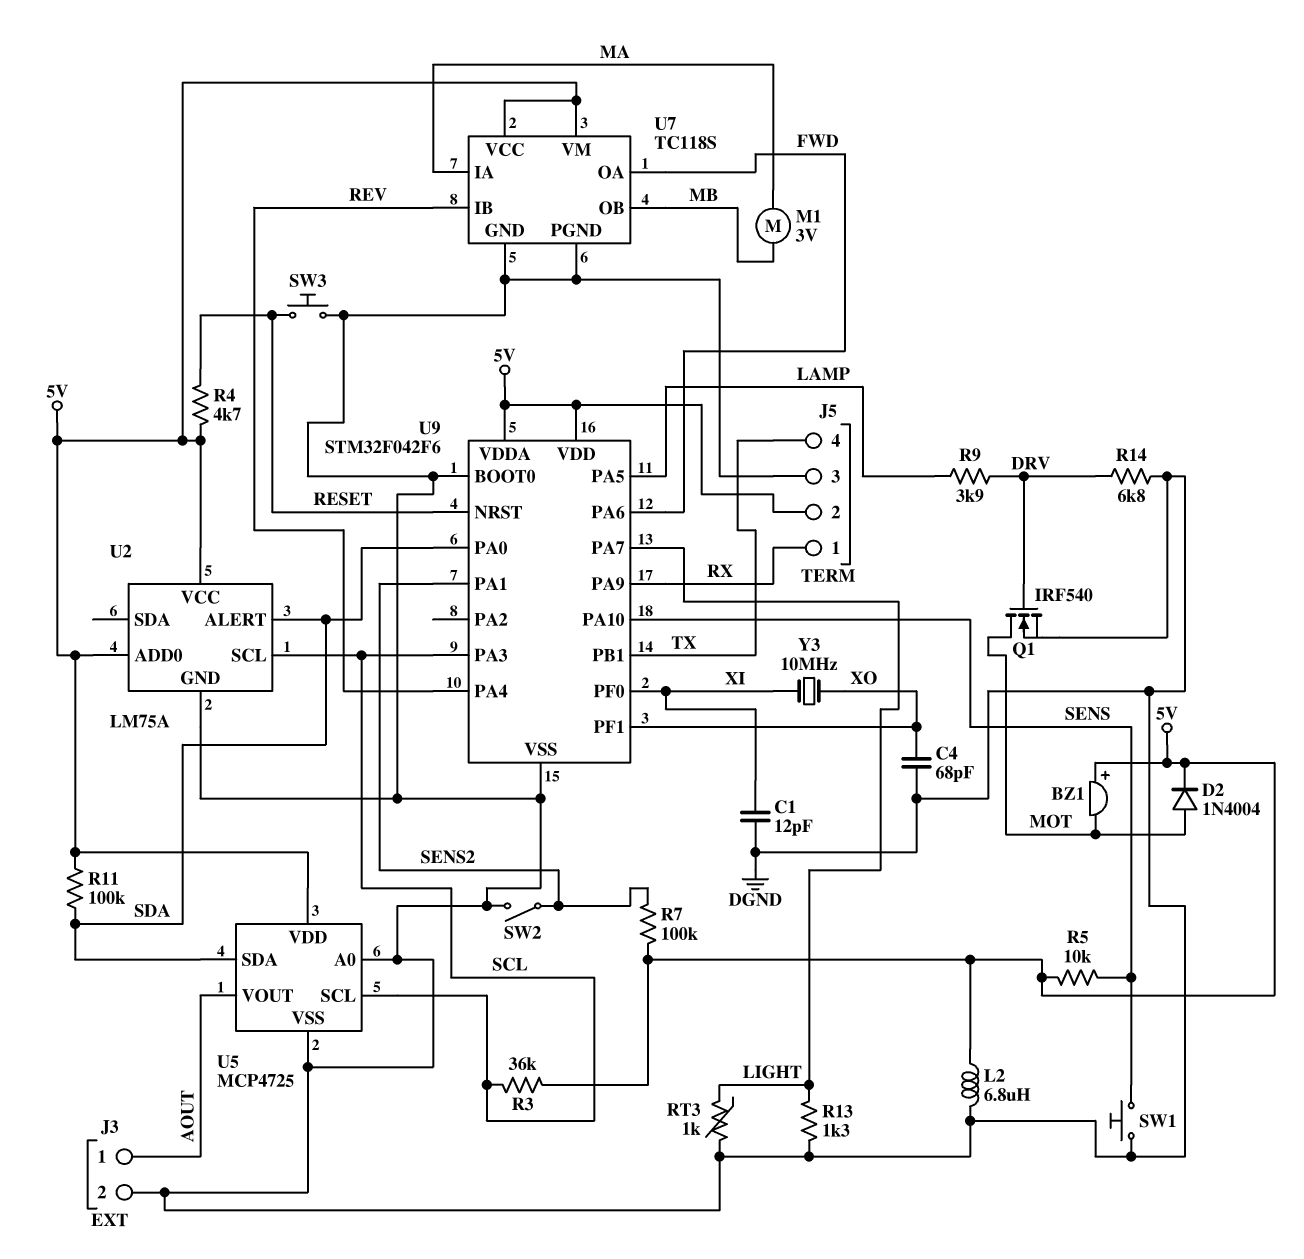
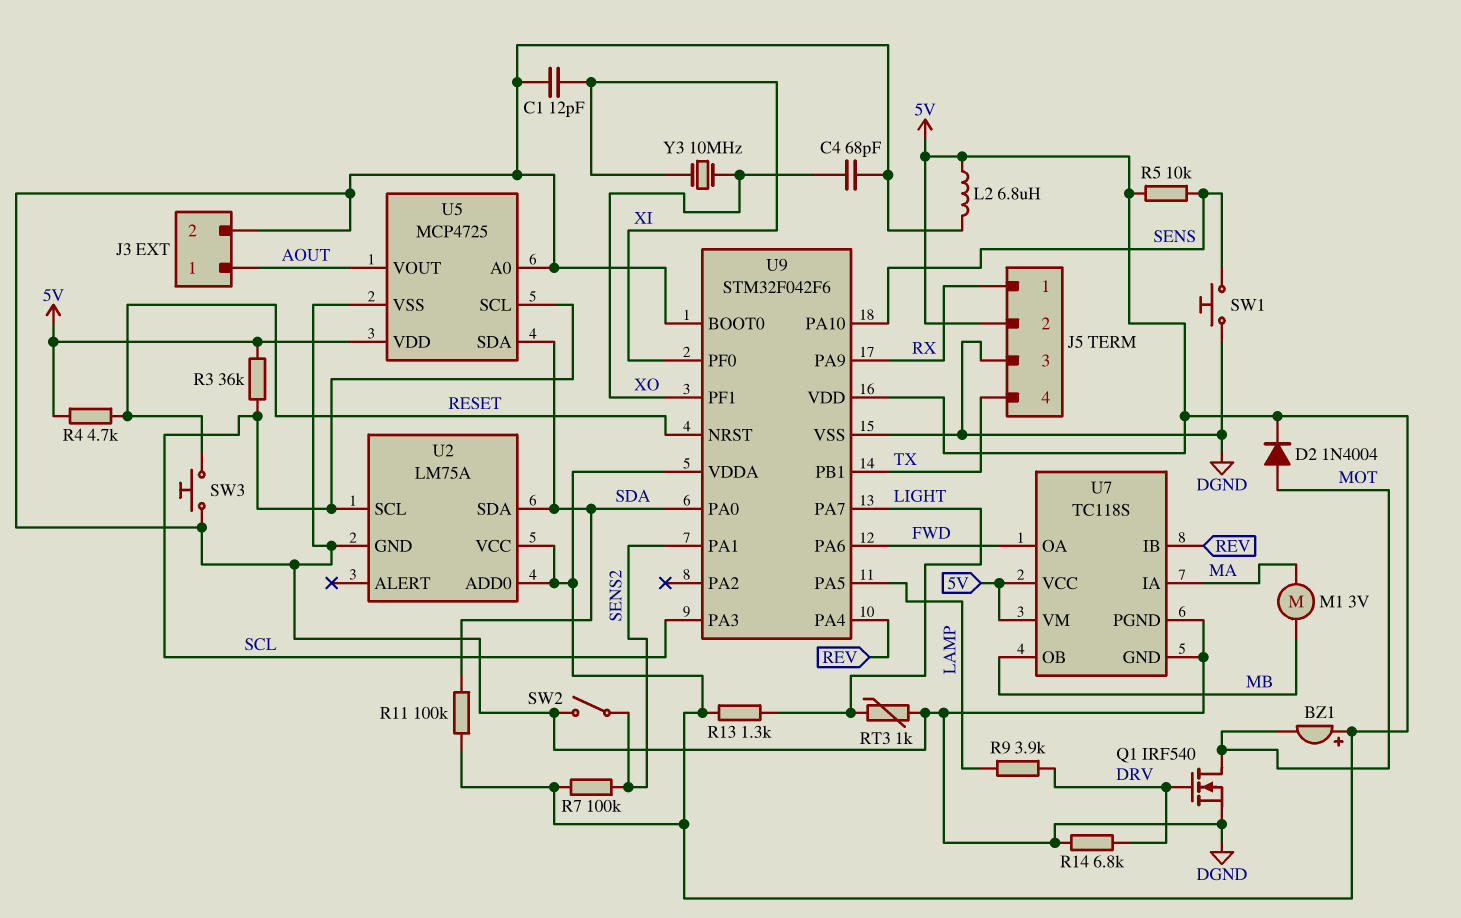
R13: 1.3k (DGND, LIGHT) -> 1.3k (5V, LIGHT)
U2 pin ALERT: SDA -> none
U2 pin SDA: none -> SDA

